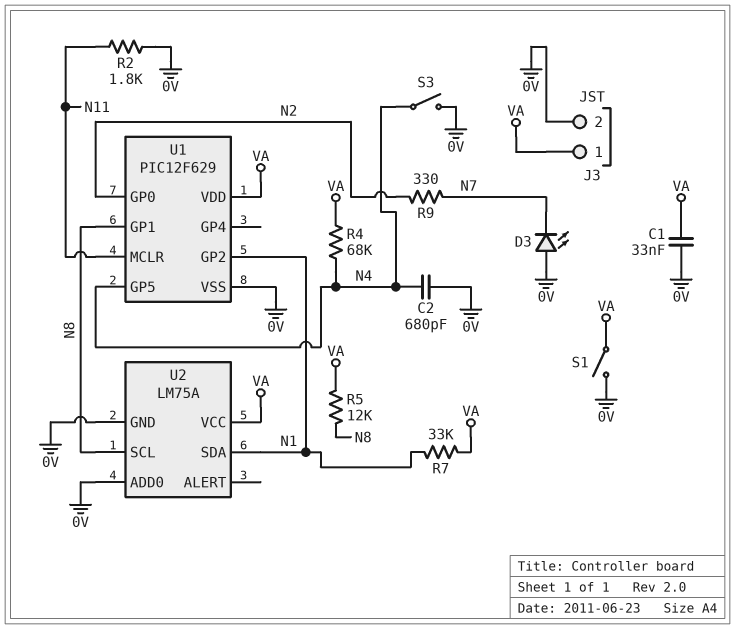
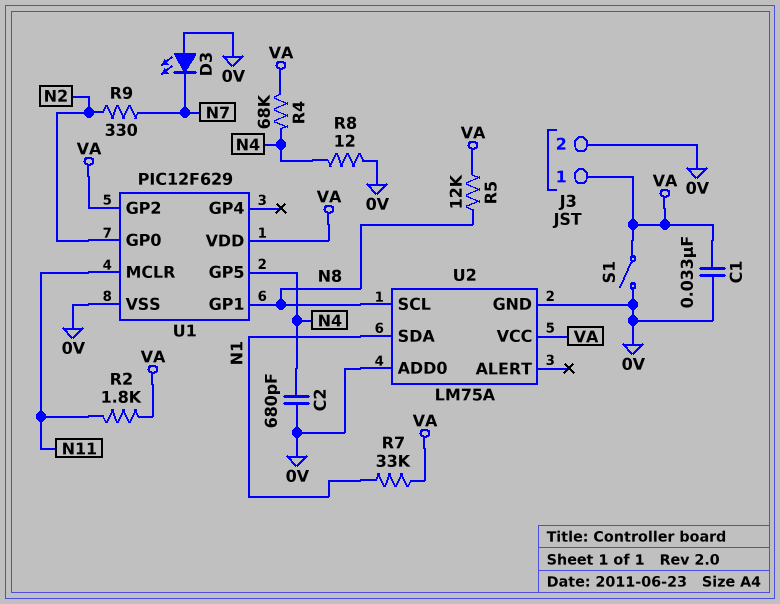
R2: 1.8k (0V, N11) -> 1.8k (N11, VA)
R8: none -> 12 (0V, N4)
S3: switch (0V, N4) -> none
U1 pin GP2: N1 -> VA

